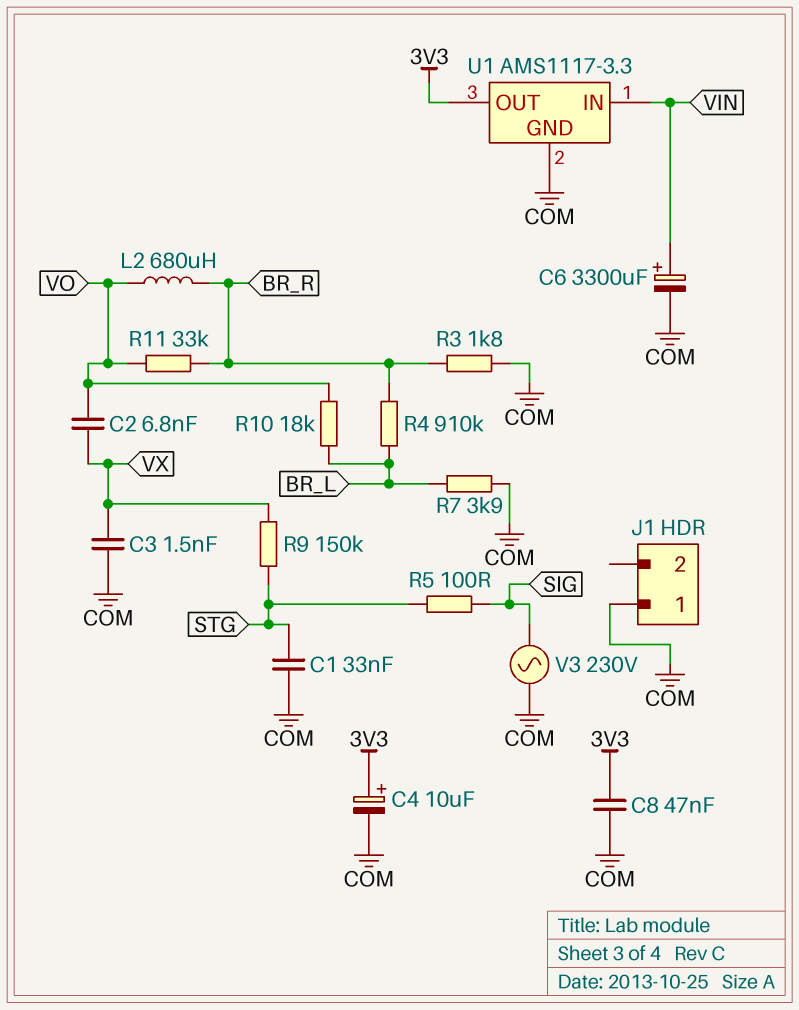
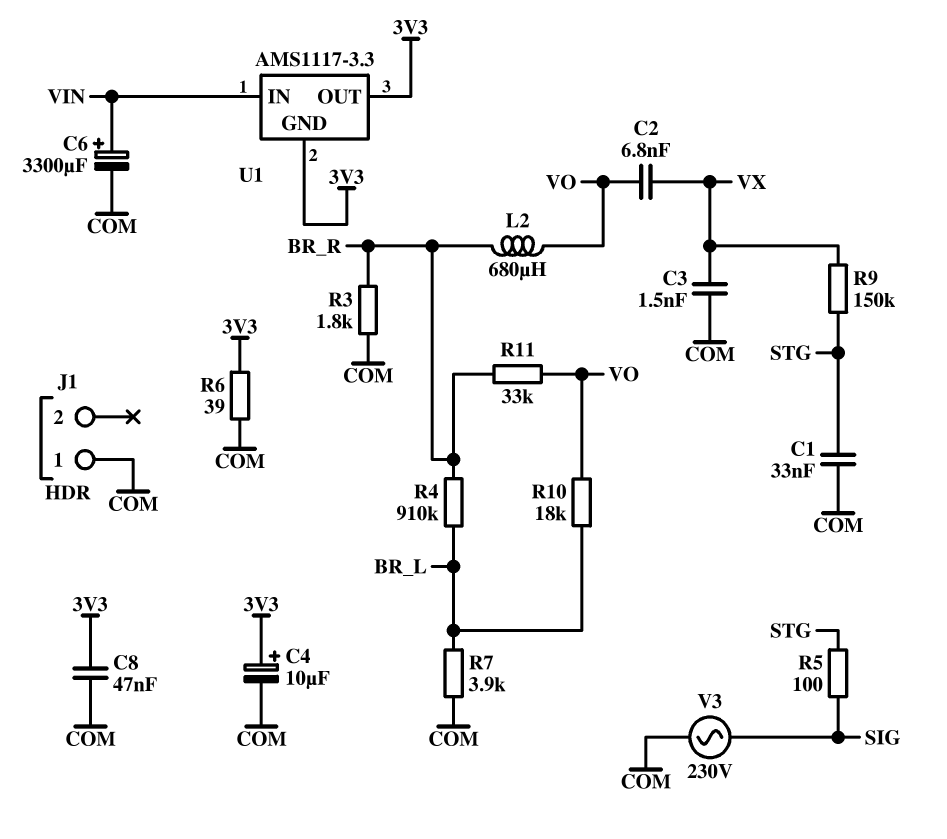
R6: none -> 39 (3V3, COM)
U1 pin GND: COM -> 3V3

